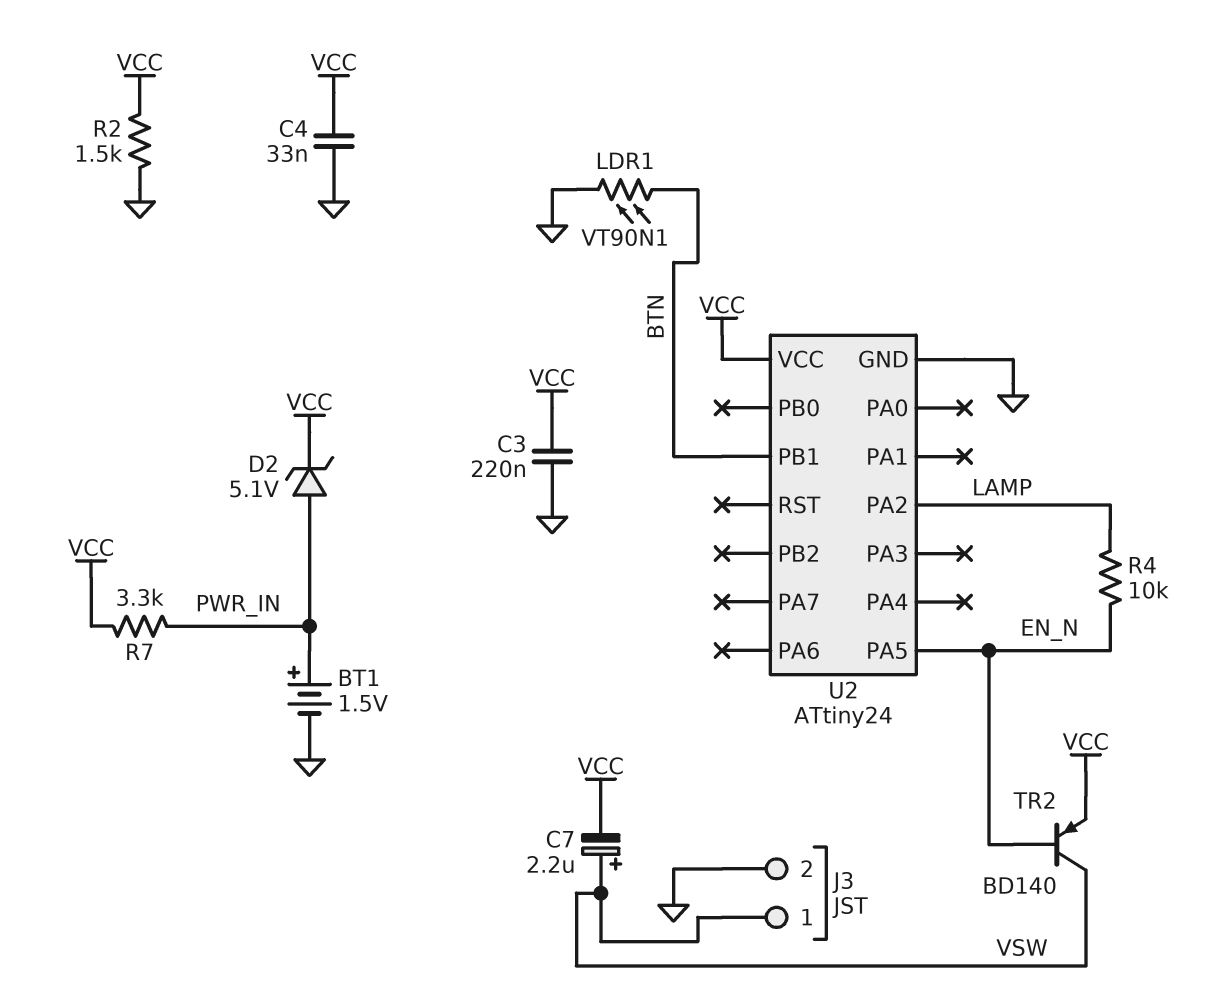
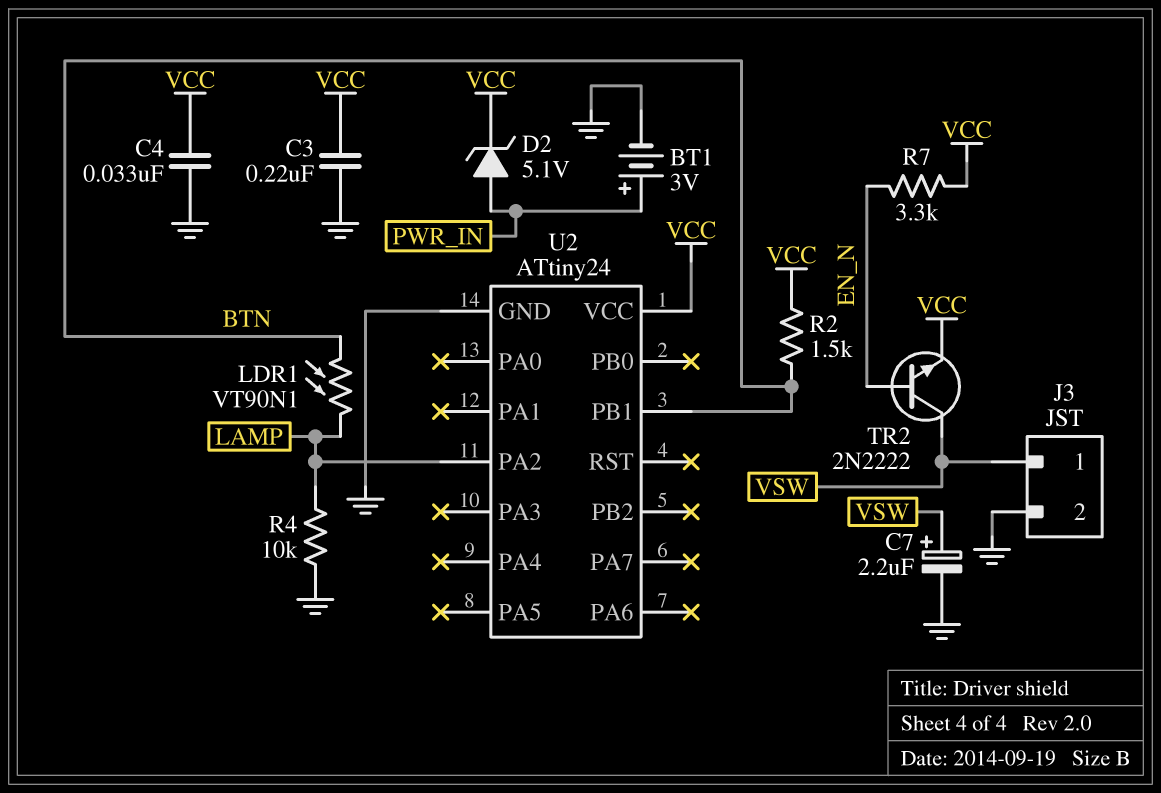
BT1: 1.5V (plus PWR_IN, minus GND) -> 3V (plus PWR_IN, minus GND)
C7: 2.2uF (plus VSW, minus VCC) -> 2.2uF (plus VSW, minus GND)
LDR1: VT90N1 (BTN, GND) -> VT90N1 (BTN, LAMP)
R2: 1.5k (GND, VCC) -> 1.5k (BTN, VCC)
R4: 10k (EN_N, LAMP) -> 10k (GND, LAMP)
R7: 3.3k (PWR_IN, VCC) -> 3.3k (EN_N, VCC)
TR2: PNP BD140 (B EN_N, C VSW, E VCC) -> NPN 2N2222 (B EN_N, C VSW, E VCC)
U2 pin PA5: EN_N -> none

